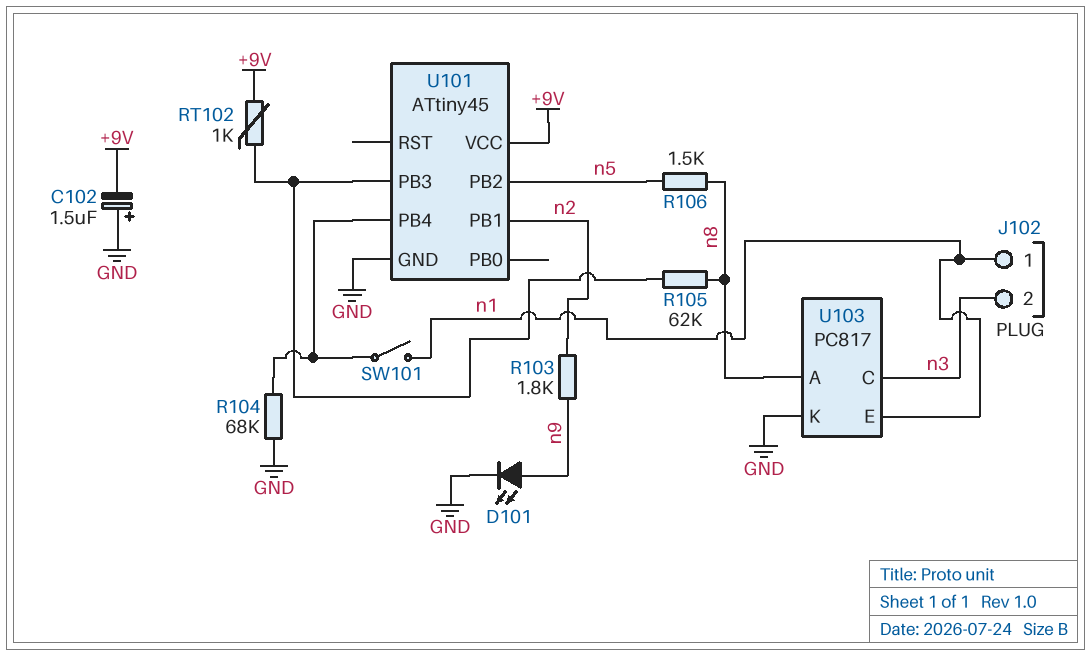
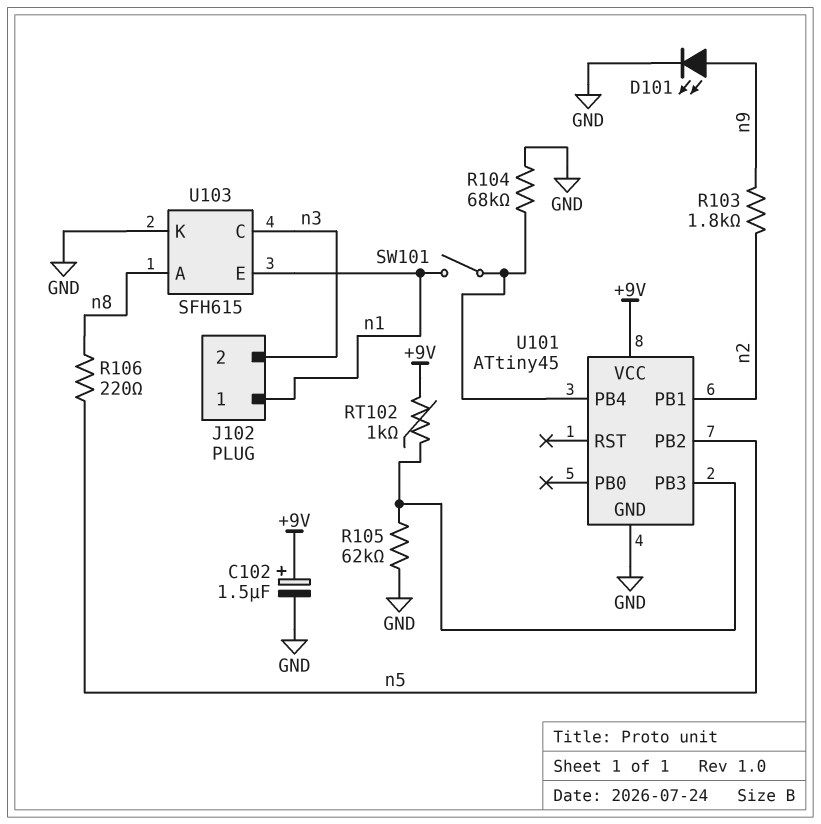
C102: 1.5uF (plus GND, minus +9V) -> 1.5uF (plus +9V, minus GND)
R105: 62k (U101/PB3, n8) -> 62k (GND, U101/PB3)
R106: 1.5k (n5, n8) -> 220 (n5, n8)
U103: PC817 -> SFH615

